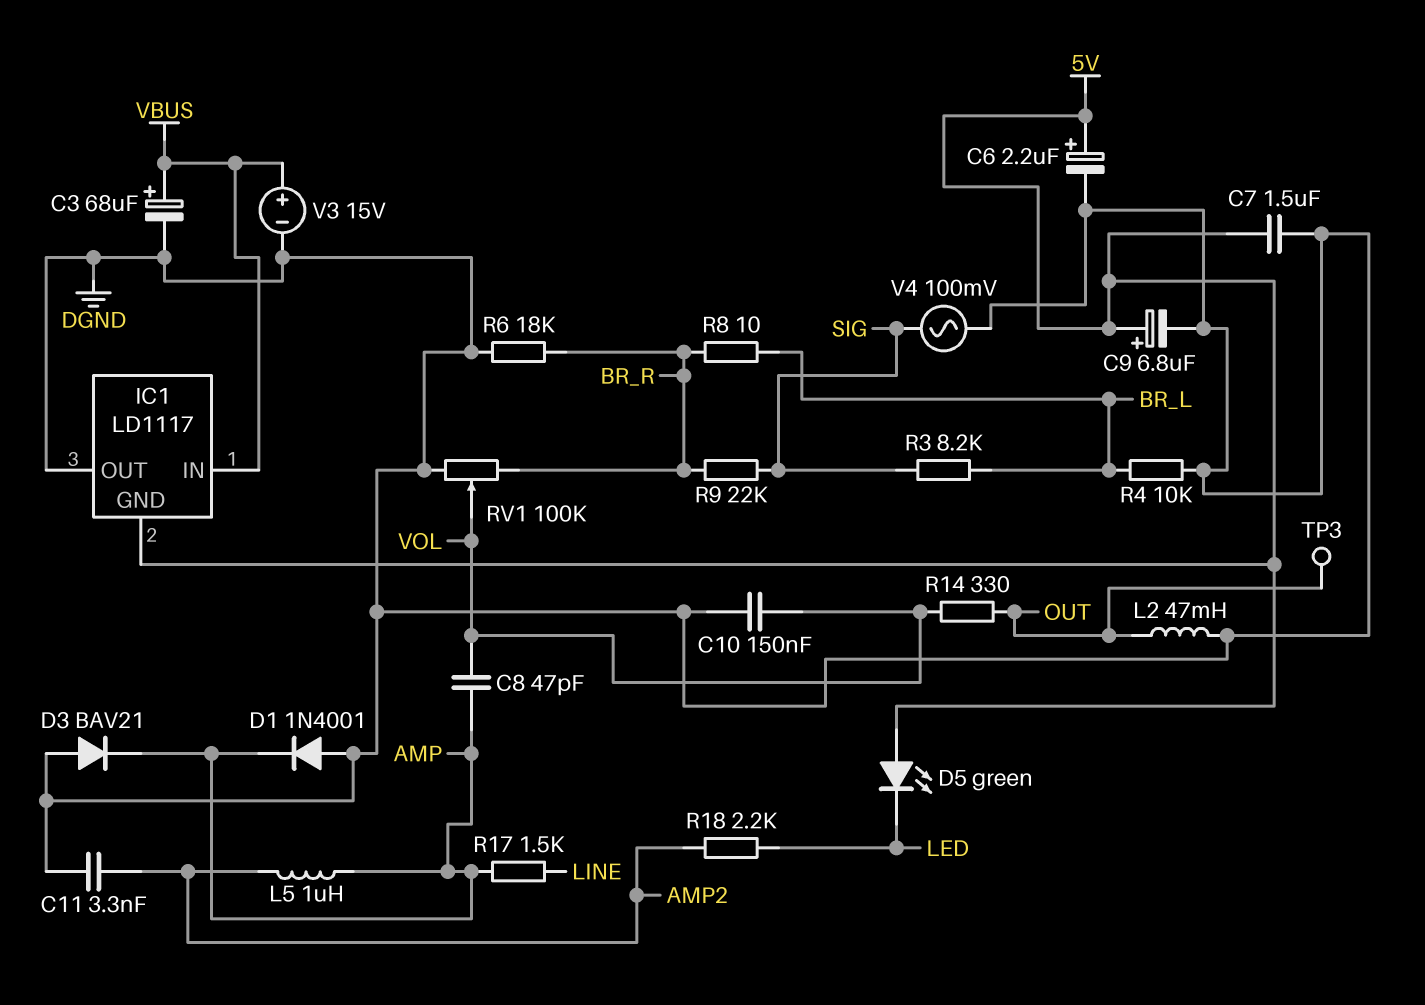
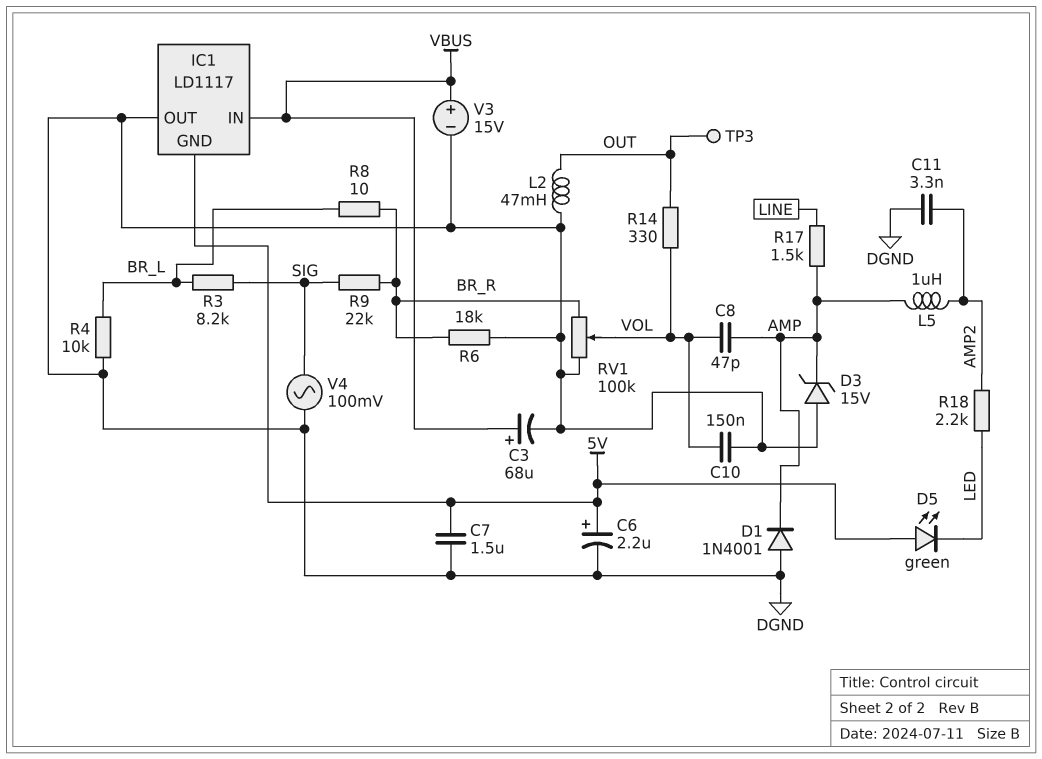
C9: 6.8uF (plus 5V, minus DGND) -> none
D3: diode BAV21 (A DGND, K AMP) -> zener 15V (A DGND, K AMP)

